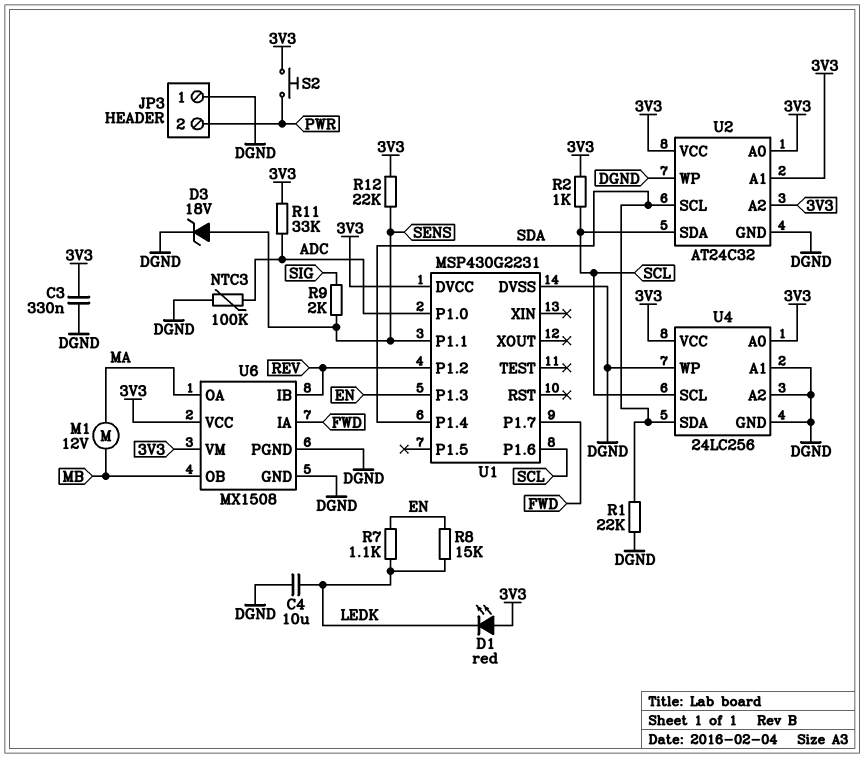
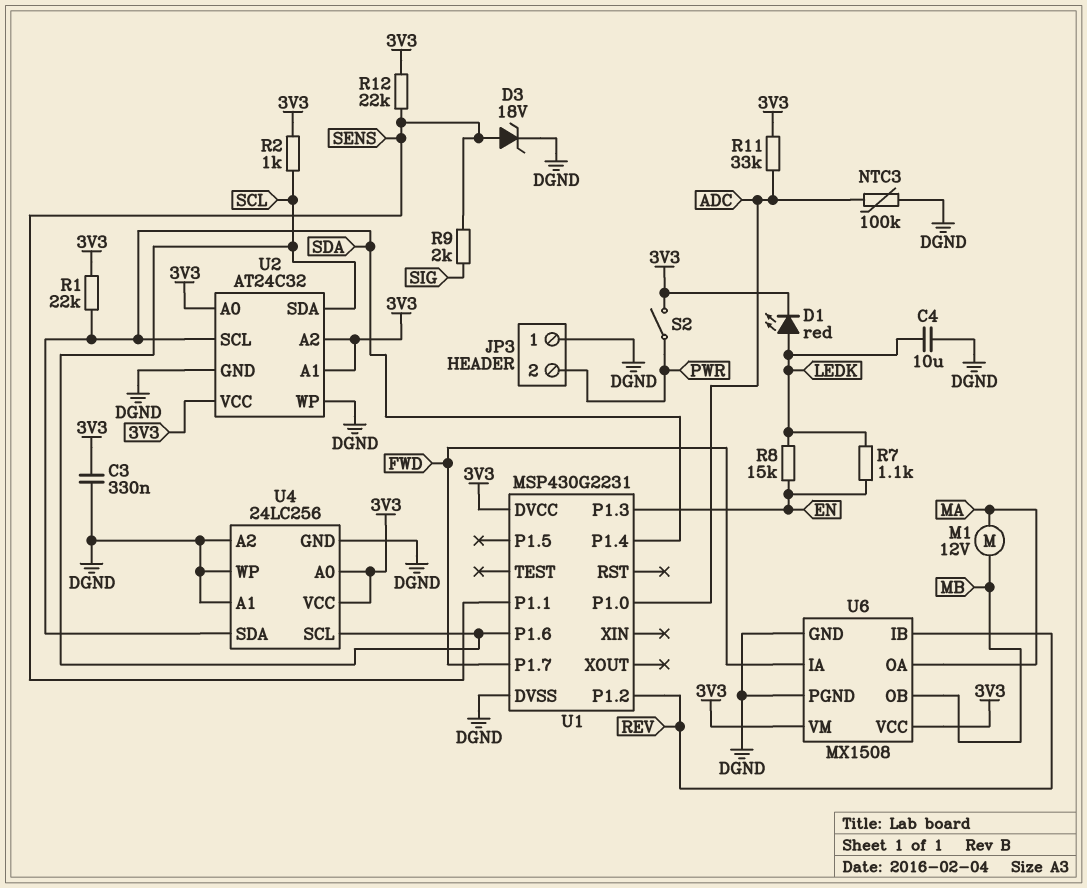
D1: LED red (A 3V3, K LEDK) -> LED red (A LEDK, K 3V3)
R1: 22k (DGND, SDA) -> 22k (3V3, SDA)
S2: button (3V3, PWR) -> switch (3V3, PWR)

